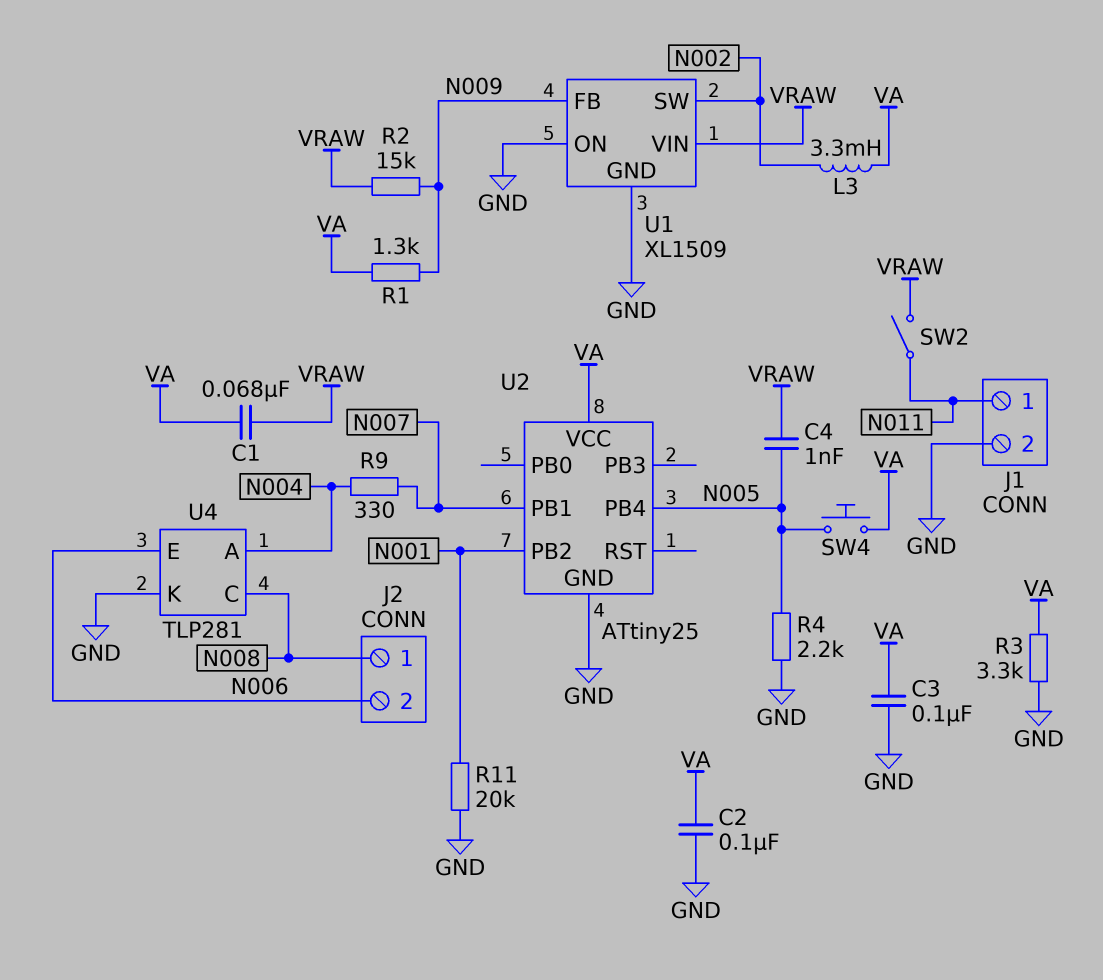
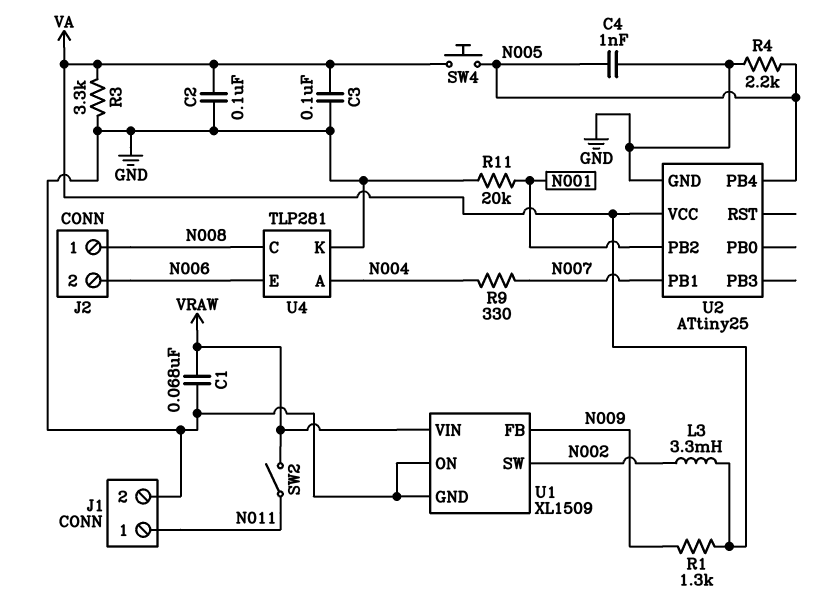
C1: 68nF (VA, VRAW) -> 68nF (GND, VRAW)
C4: 1nF (N005, VRAW) -> 1nF (GND, N005)
R2: 15k (N009, VRAW) -> none

